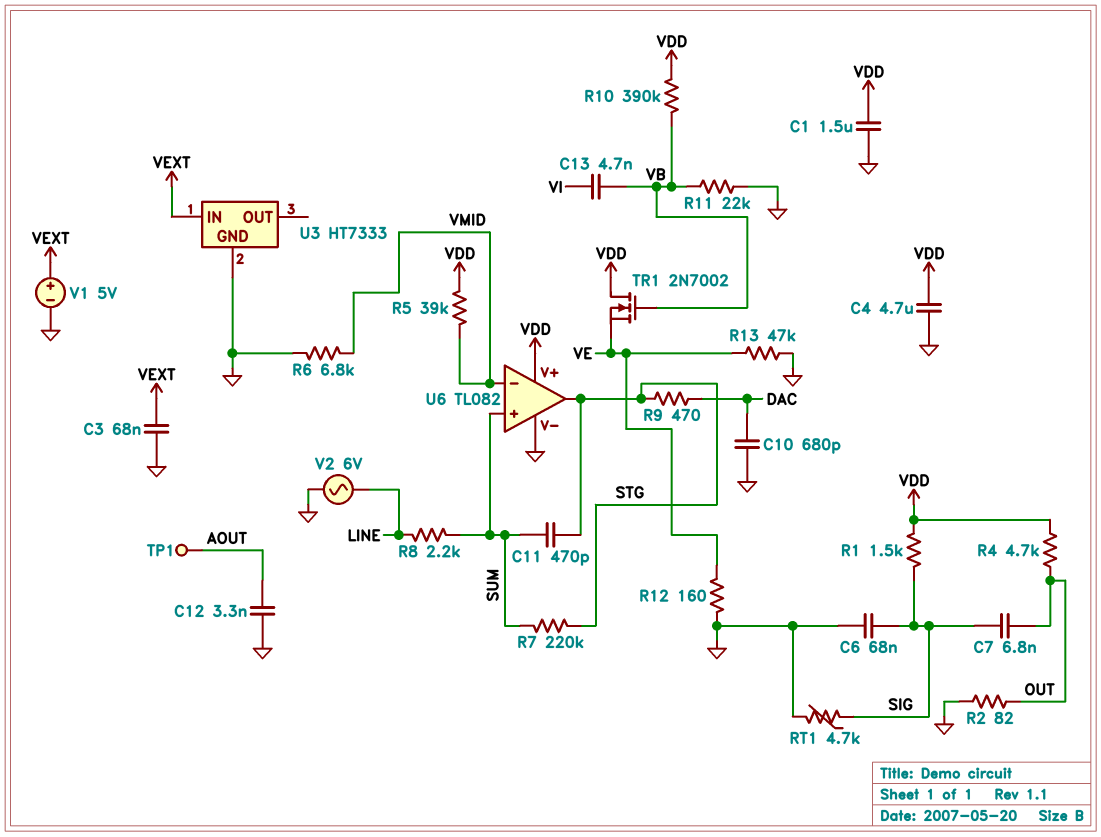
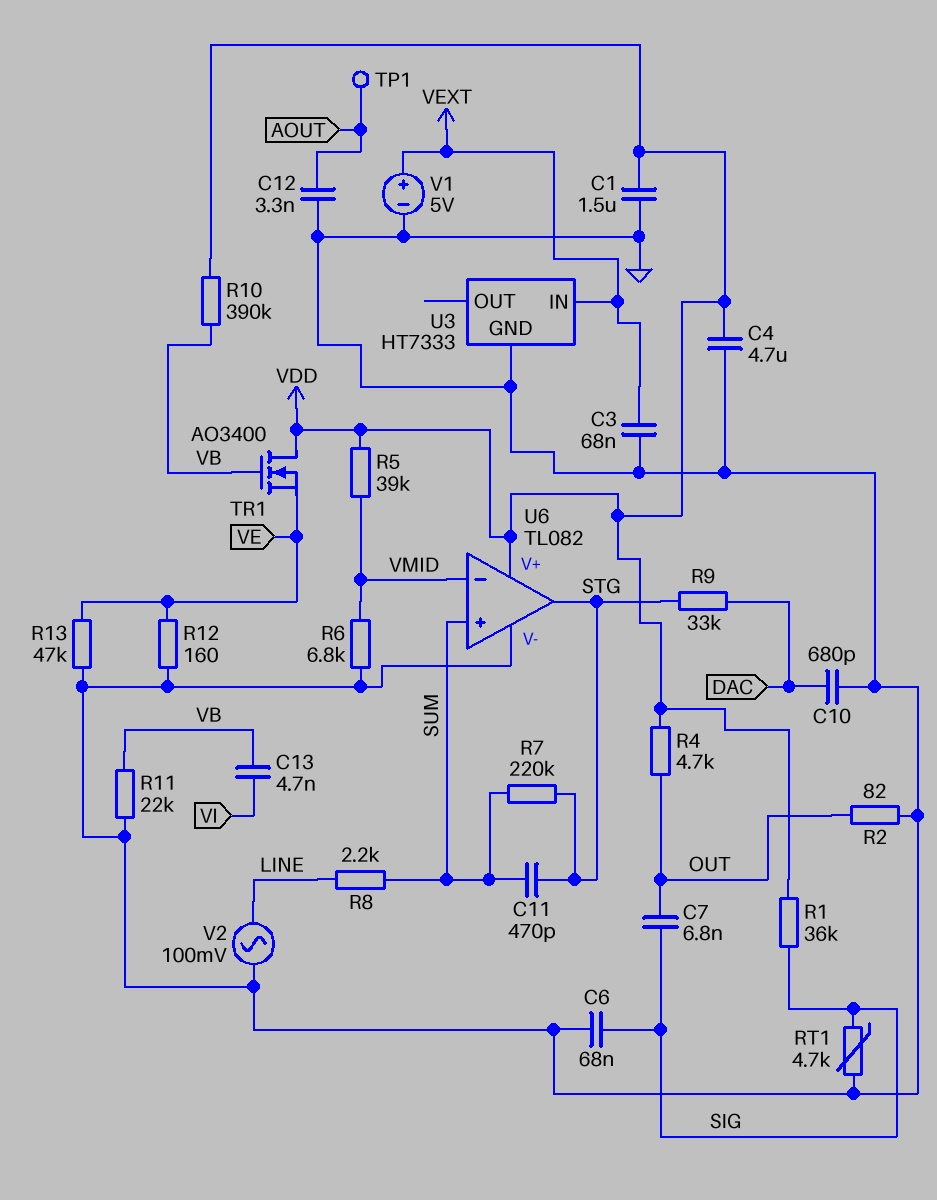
R1: 1.5k (SIG, VDD) -> 36k (SIG, VDD)
R9: 470 (DAC, STG) -> 33k (DAC, STG)
TR1: NMOS 2N7002 (G VB, D VDD, S VE) -> NMOS AO3400 (G VB, D VDD, S VE)
V2: AC 6V (GND, LINE) -> AC 100mV (GND, LINE)

